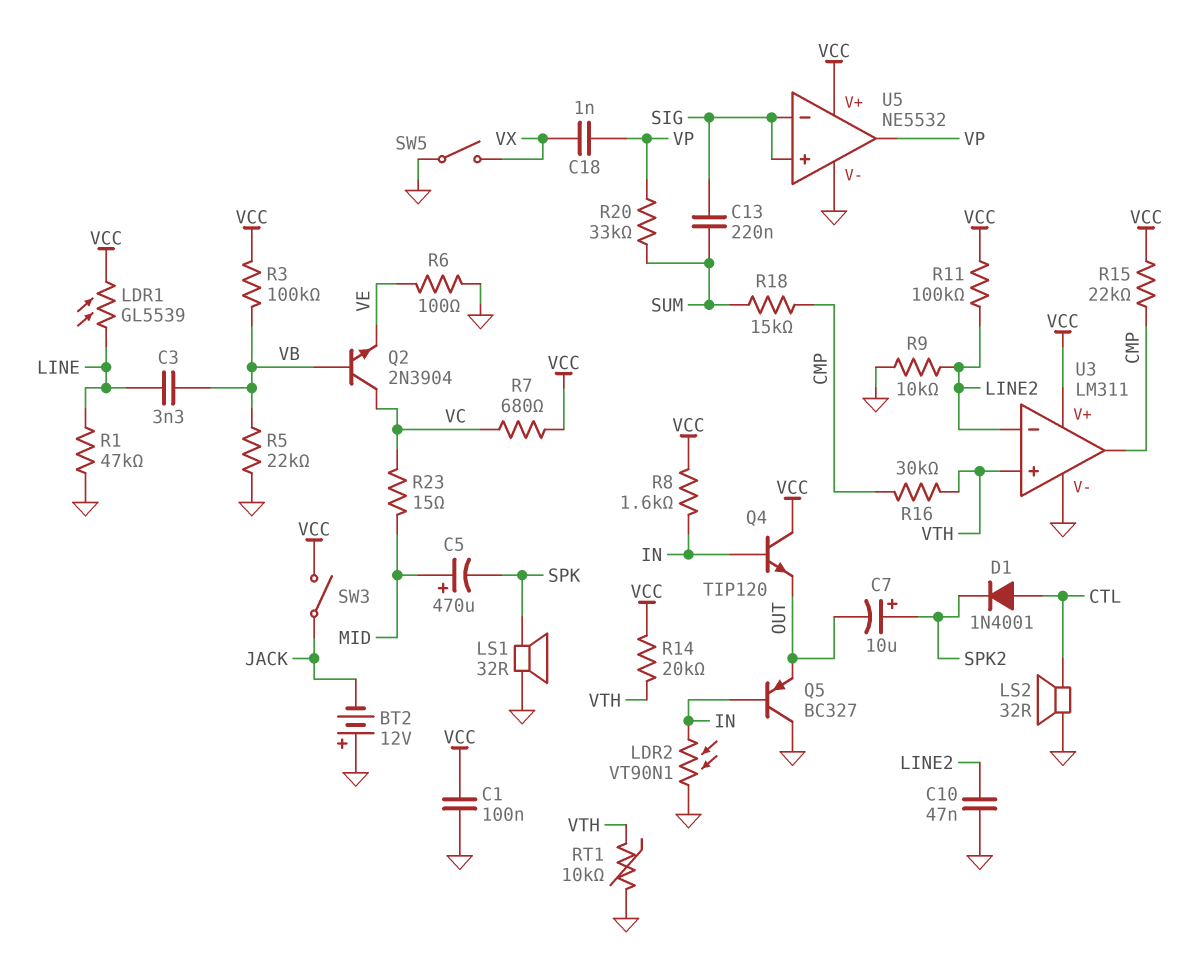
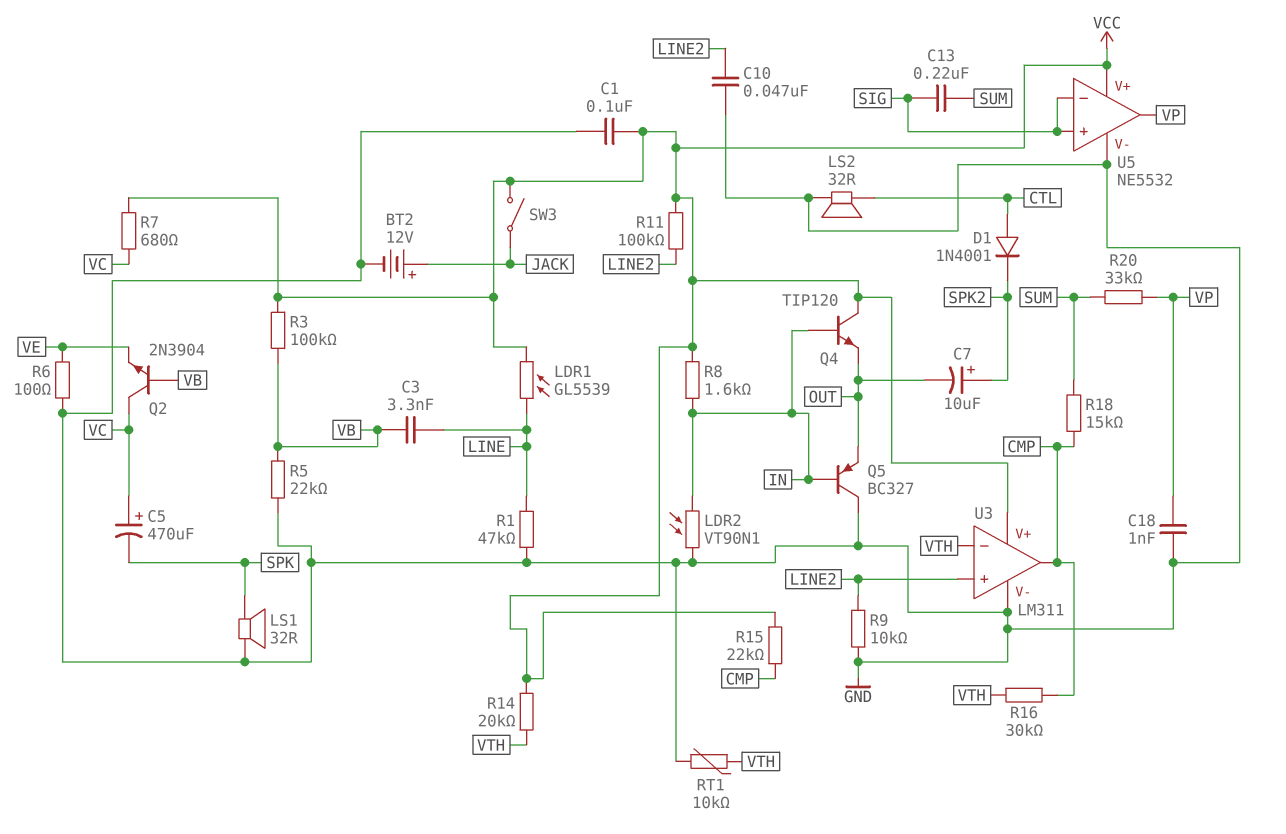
BT2: 12V (plus GND, minus JACK) -> 12V (plus JACK, minus GND)
C5: 470uF (plus MID, minus SPK) -> 470uF (plus VC, minus SPK)
C18: 1nF (VP, VX) -> 1nF (GND, VP)
R23: 15 (MID, VC) -> none
SW5: switch (GND, VX) -> none
U3 pin in+: VTH -> LINE2
U3 pin in-: LINE2 -> VTH

